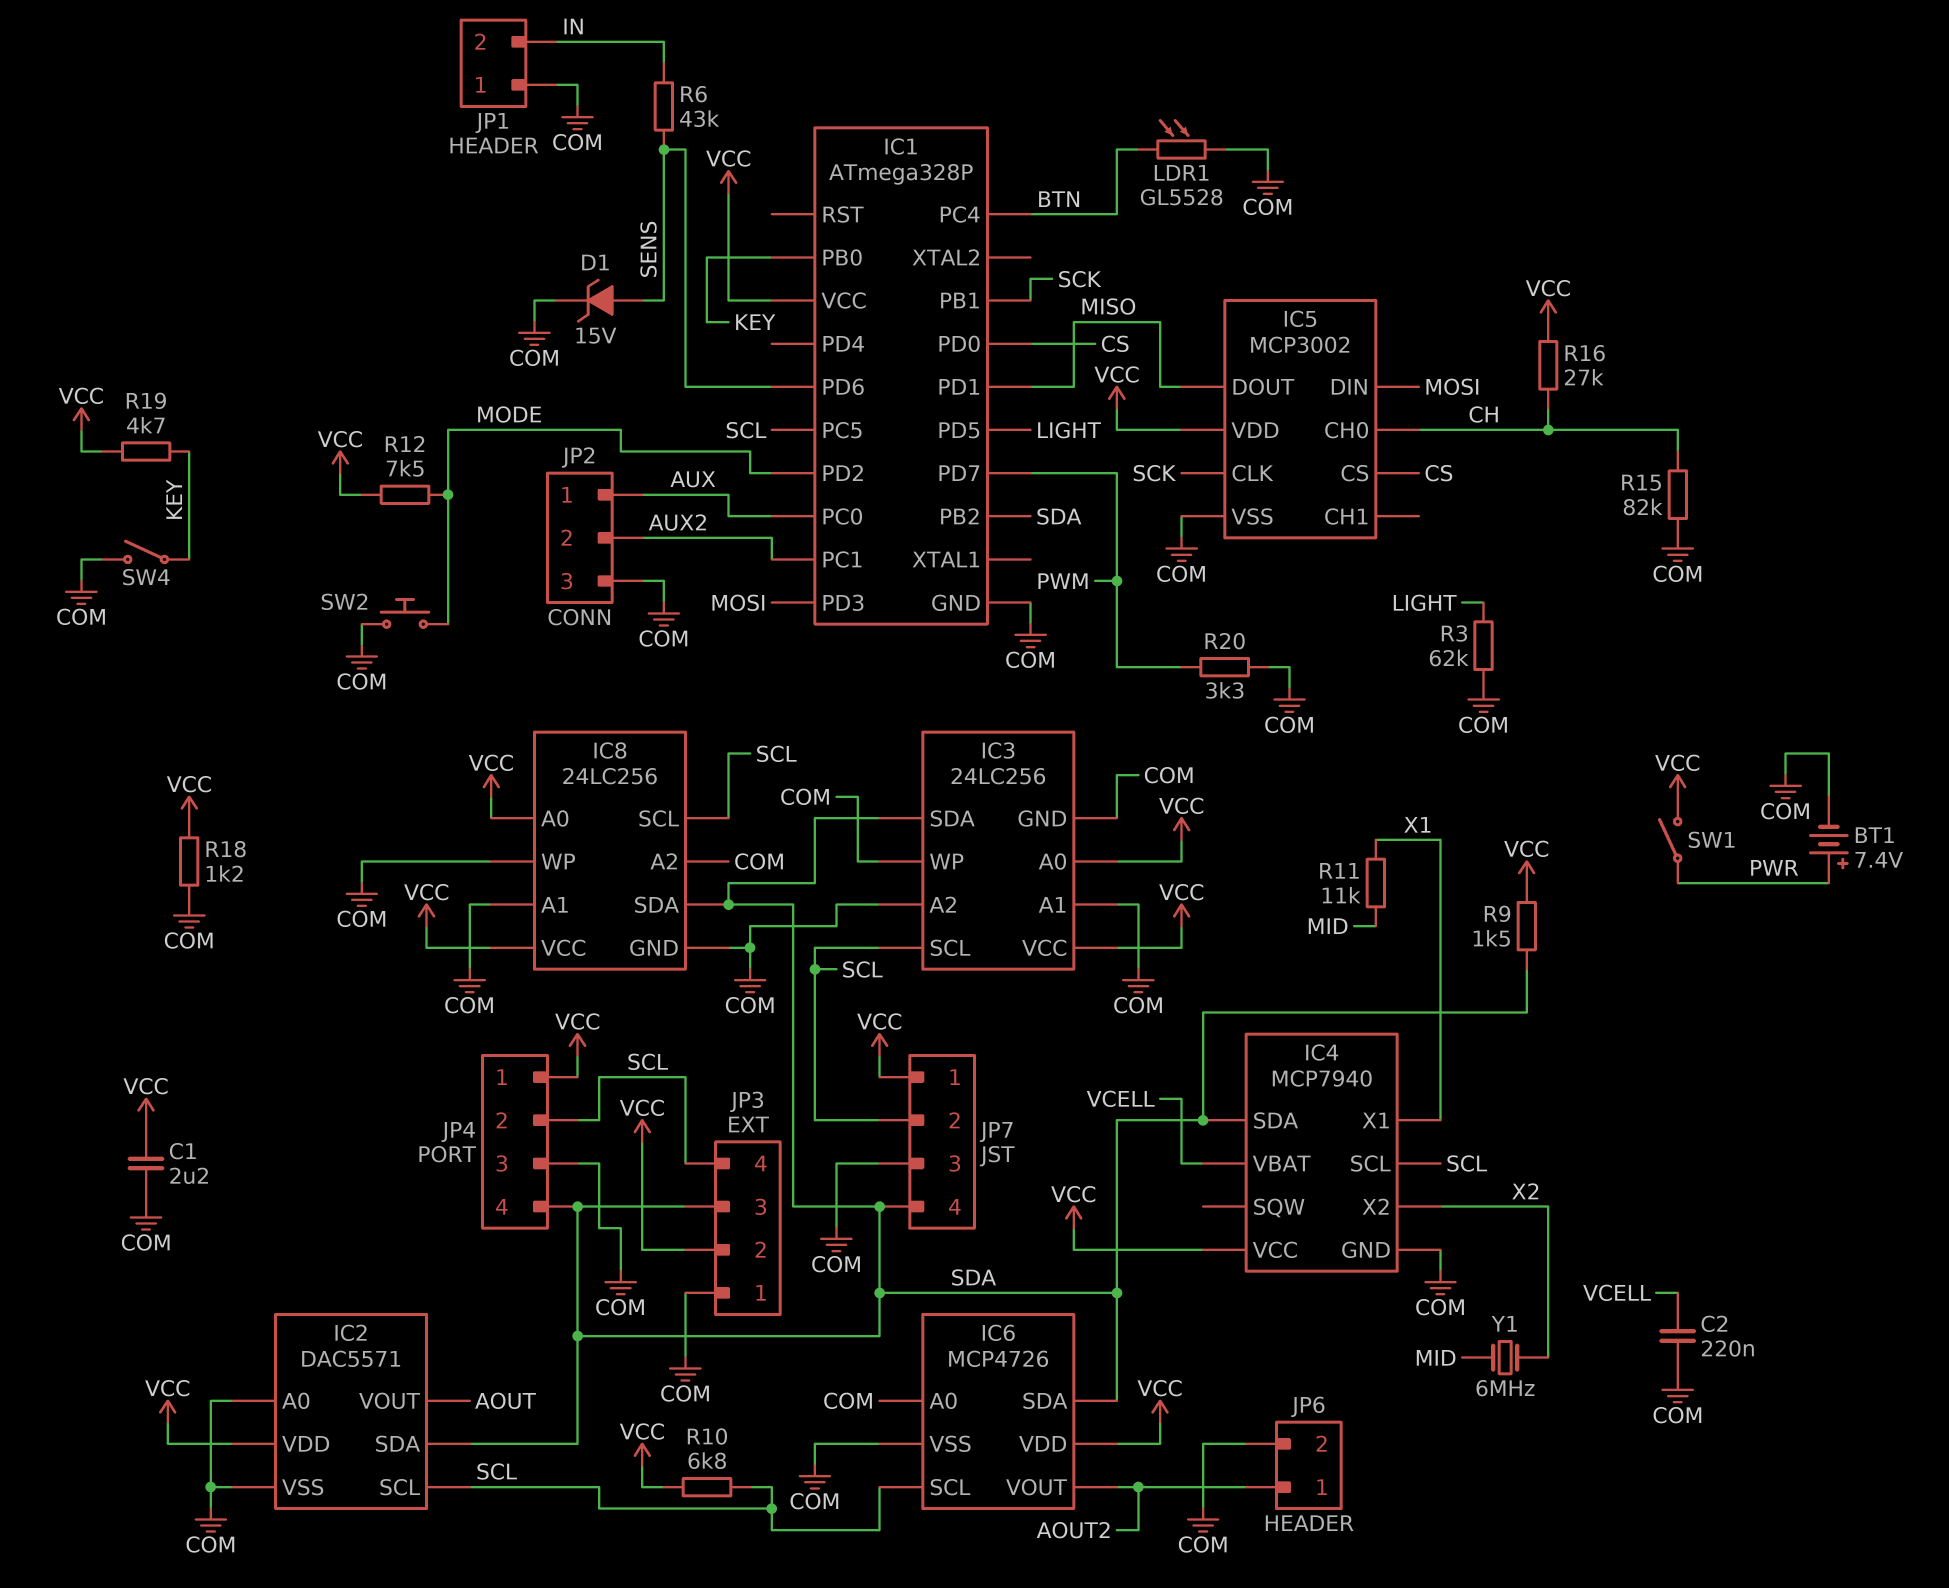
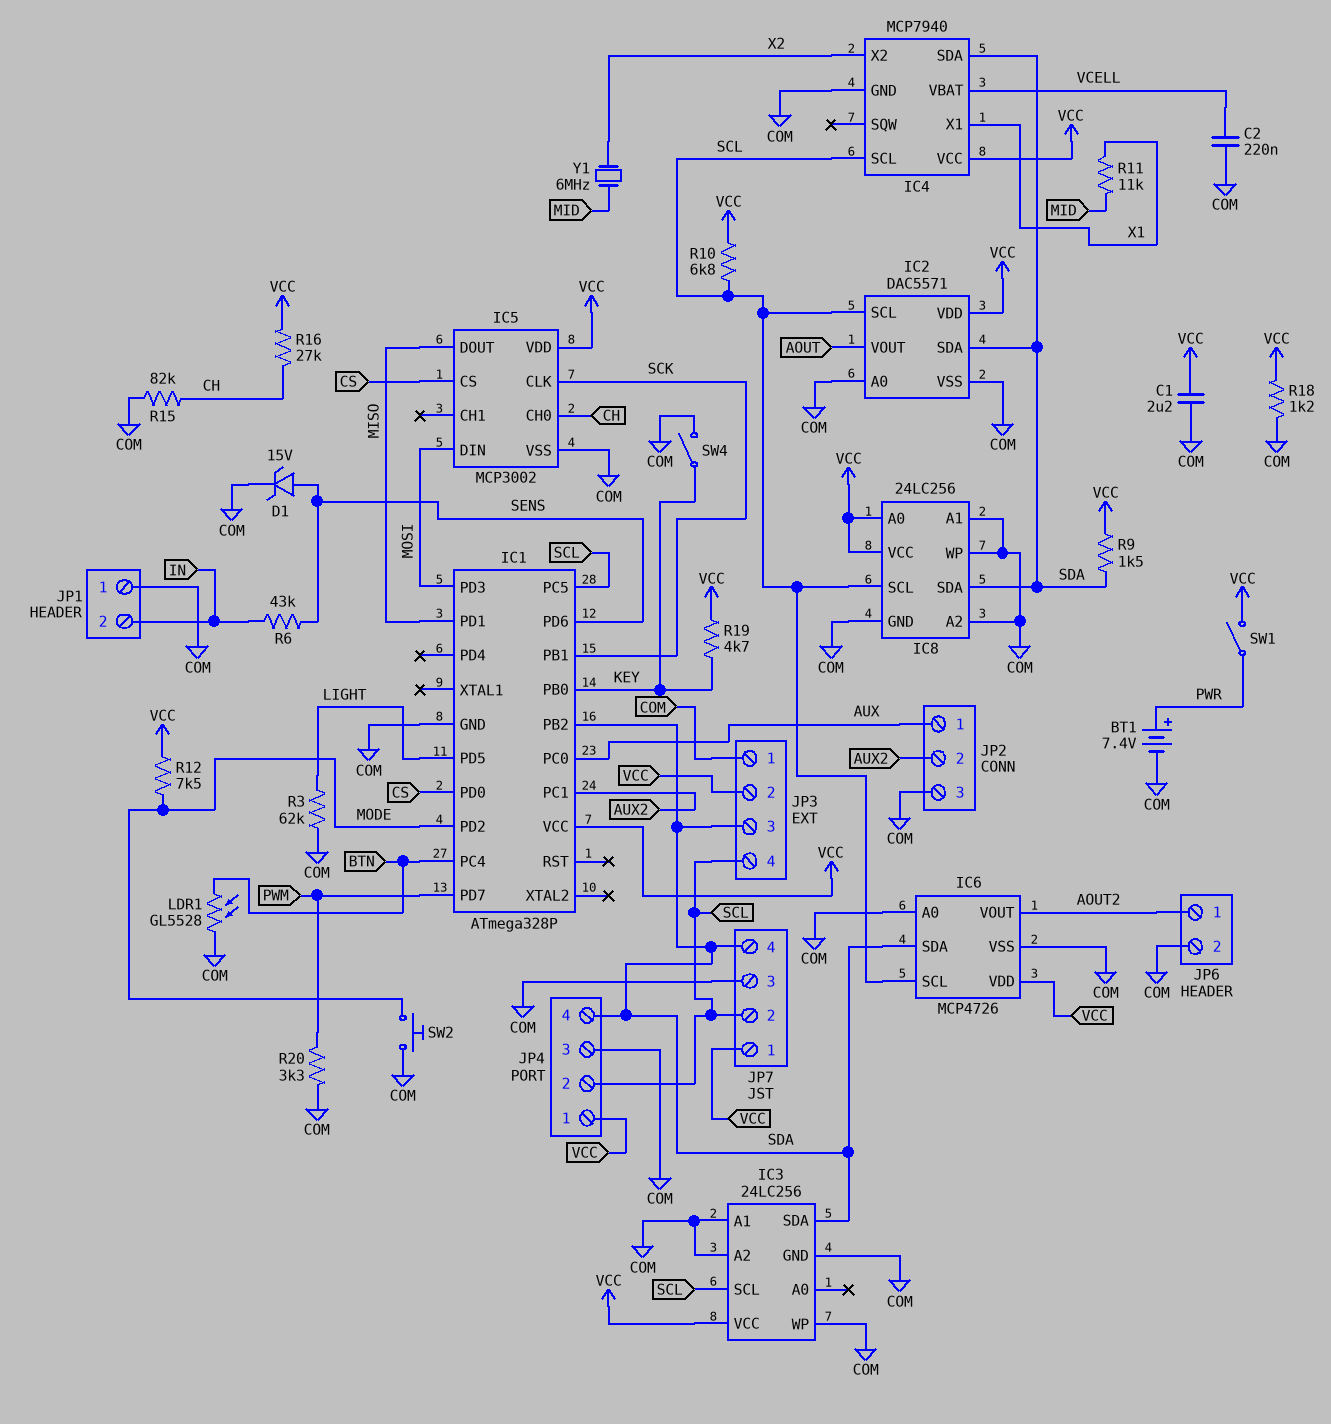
IC3 pin A0: VCC -> none

